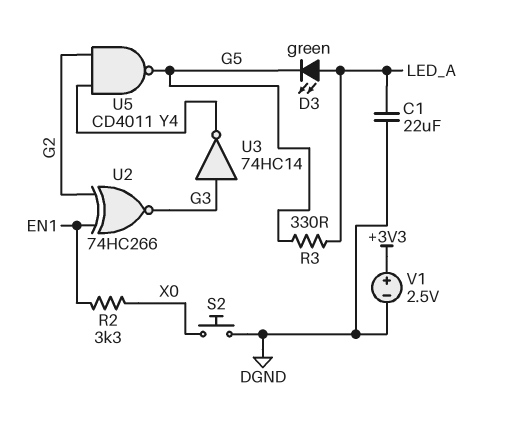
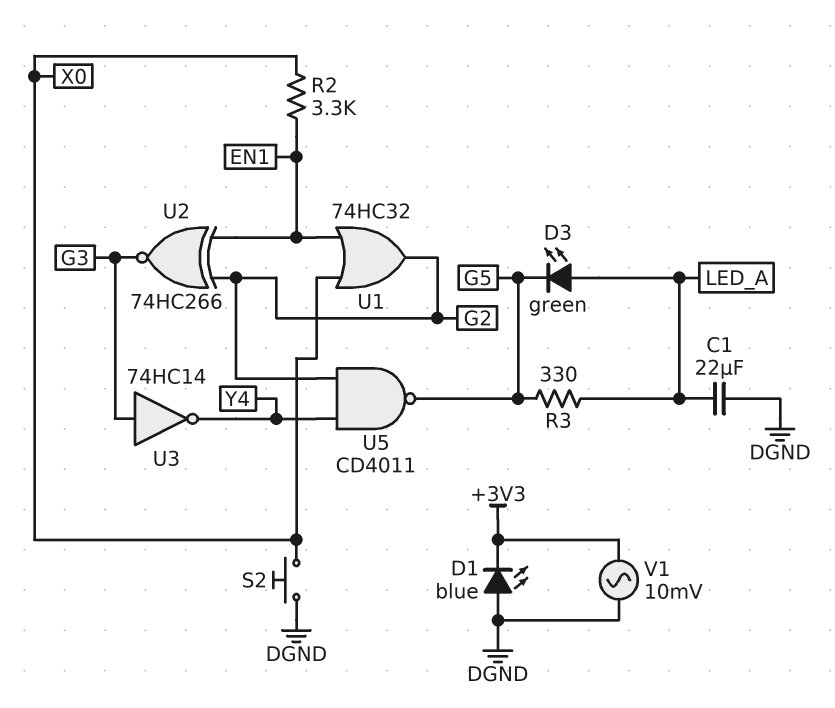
D1: none -> LED blue (A DGND, K +3V3)
U1: none -> OR 74HC32 (in EN1, in X0, out G2)
V1: 2.5V (plus +3V3, minus DGND) -> AC 10mV (+3V3, DGND)

